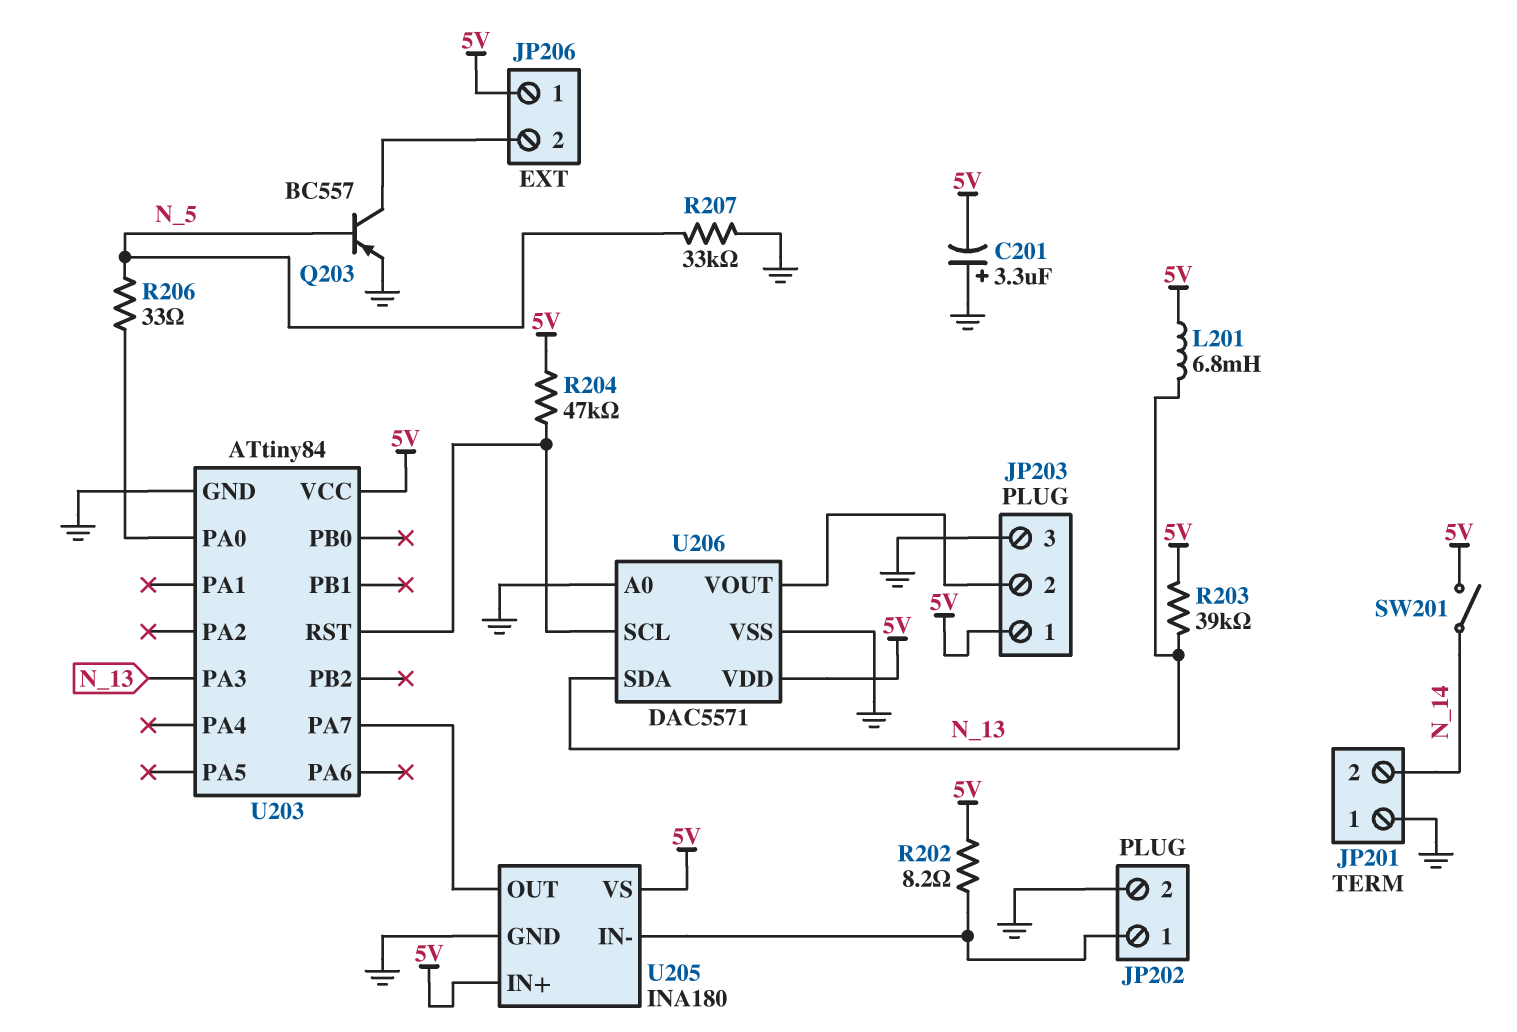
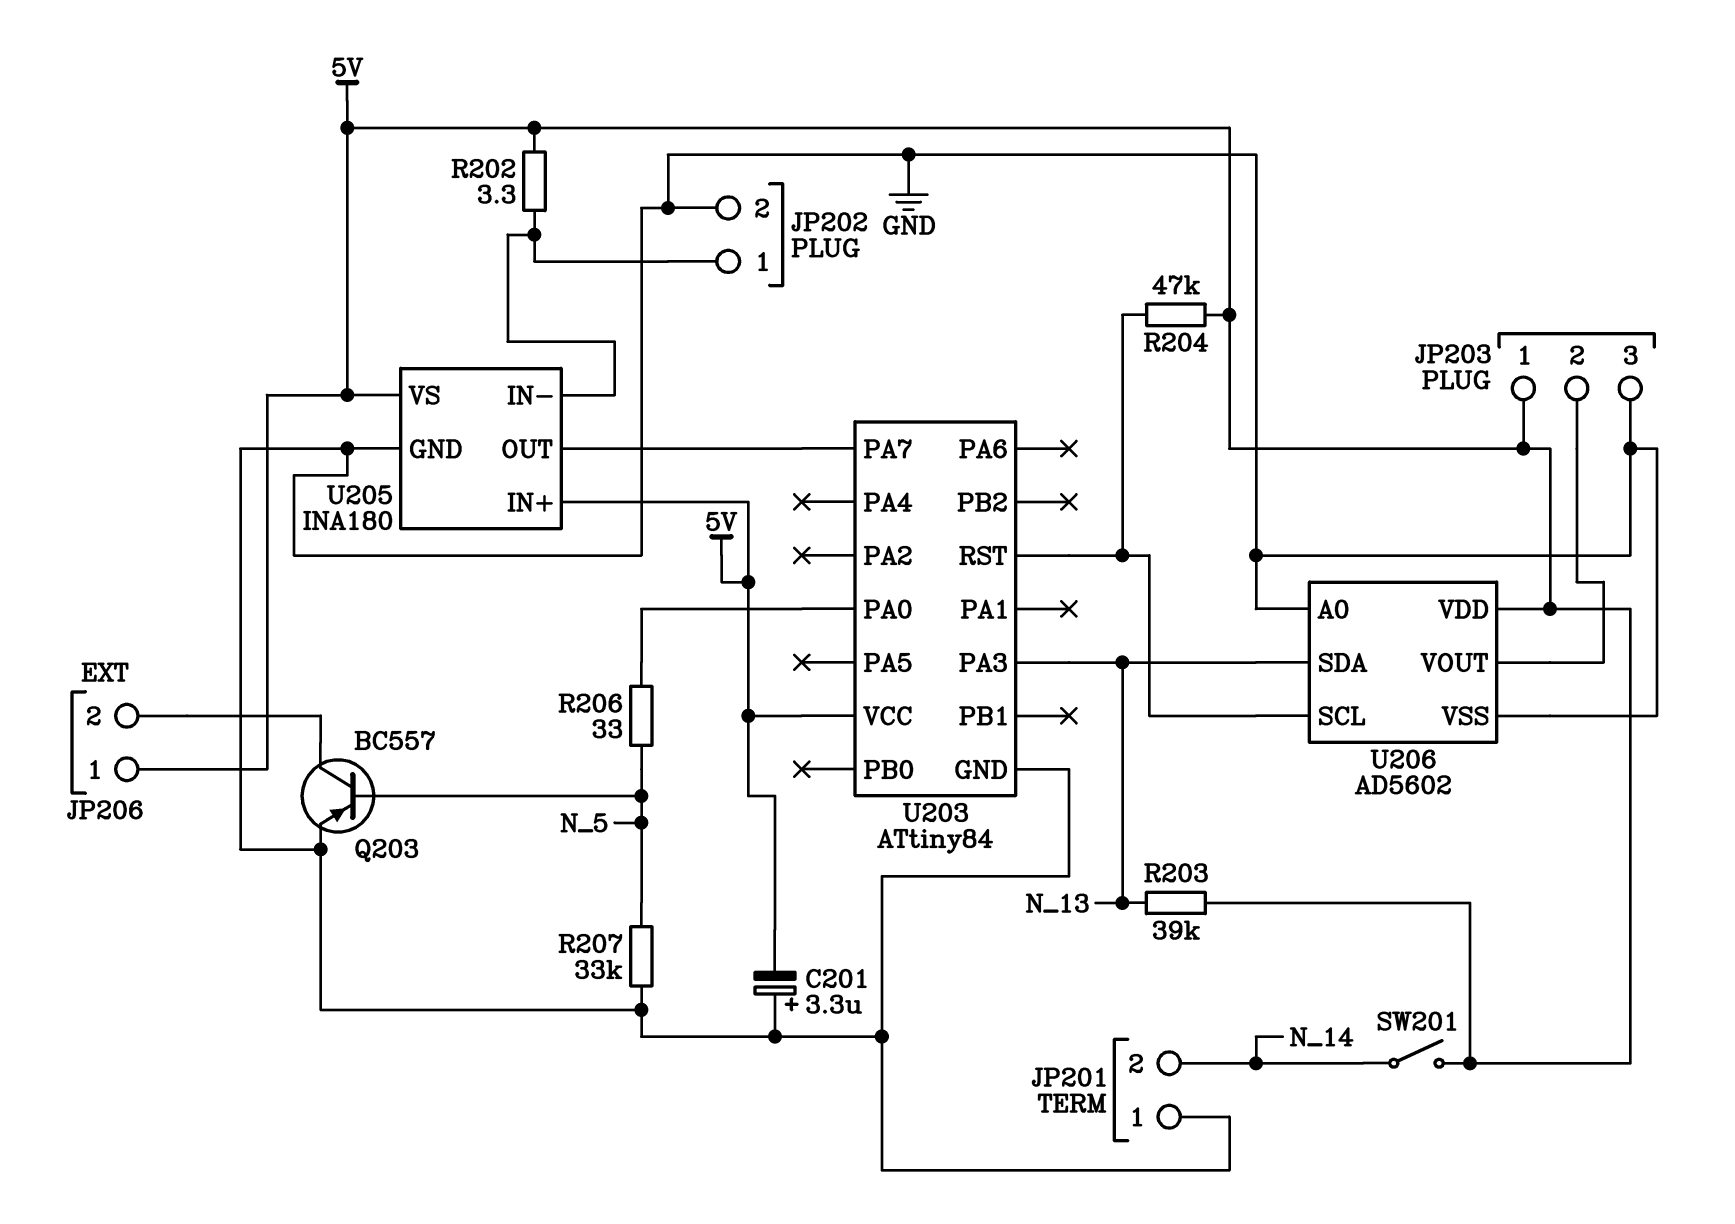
L201: 6.8mH (5V, N_13) -> none
R202: 8.2 (5V, JP202/1) -> 3.3 (5V, JP202/1)
U206: DAC5571 -> AD5602

